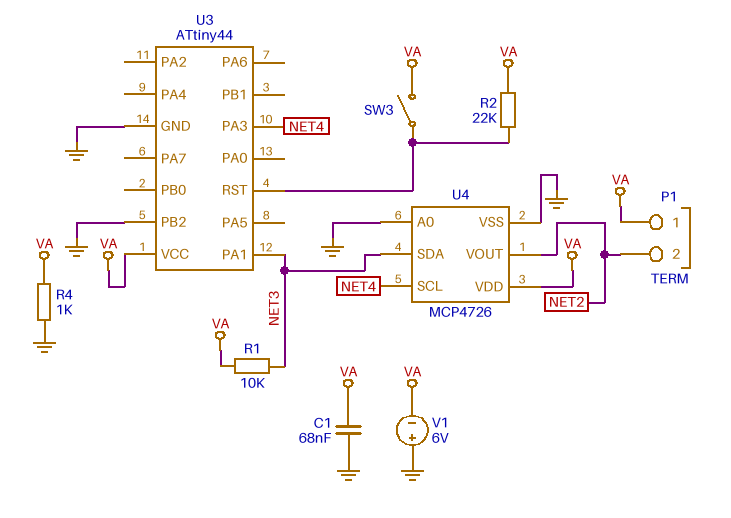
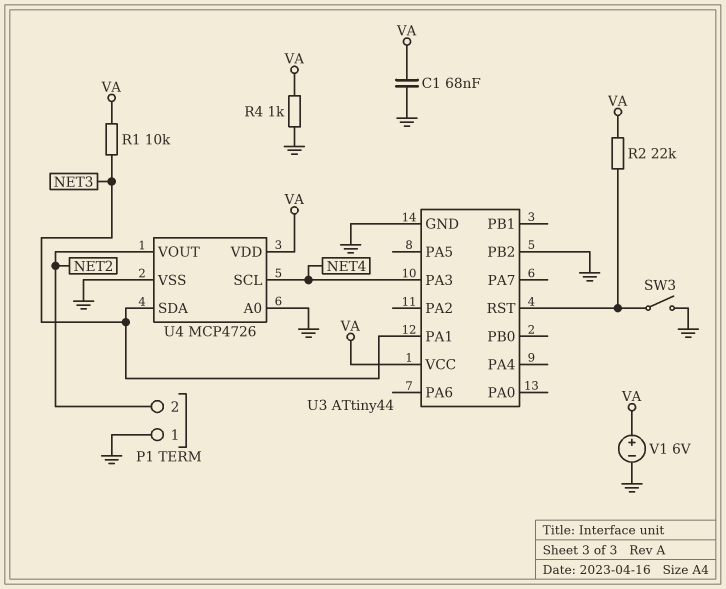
P1 pin 1: VA -> GND
SW3: switch (U3/RST, VA) -> switch (GND, U3/RST)
V1: 6V (plus GND, minus VA) -> 6V (plus VA, minus GND)

